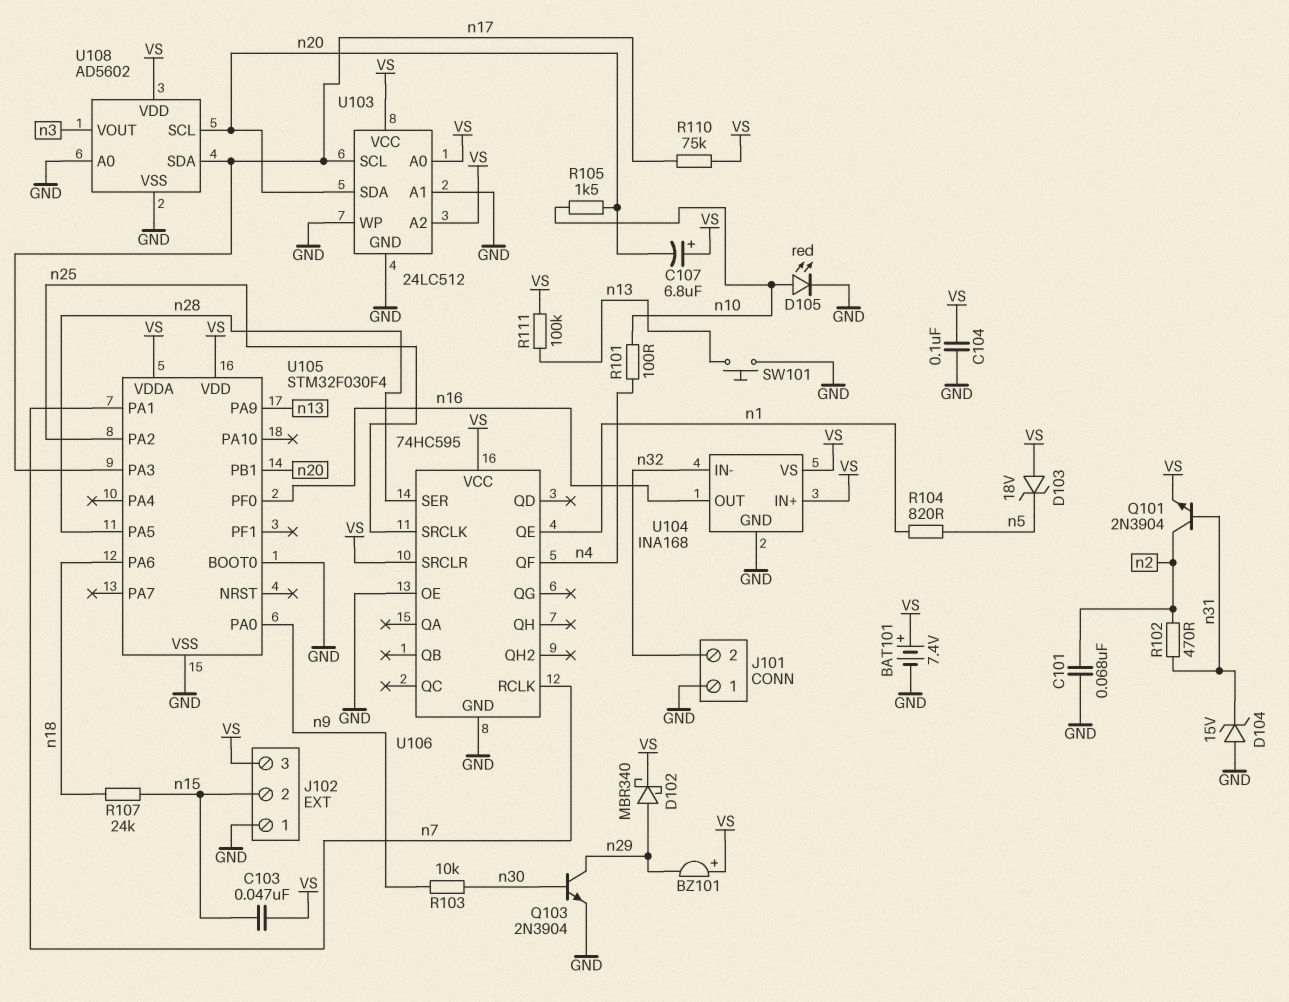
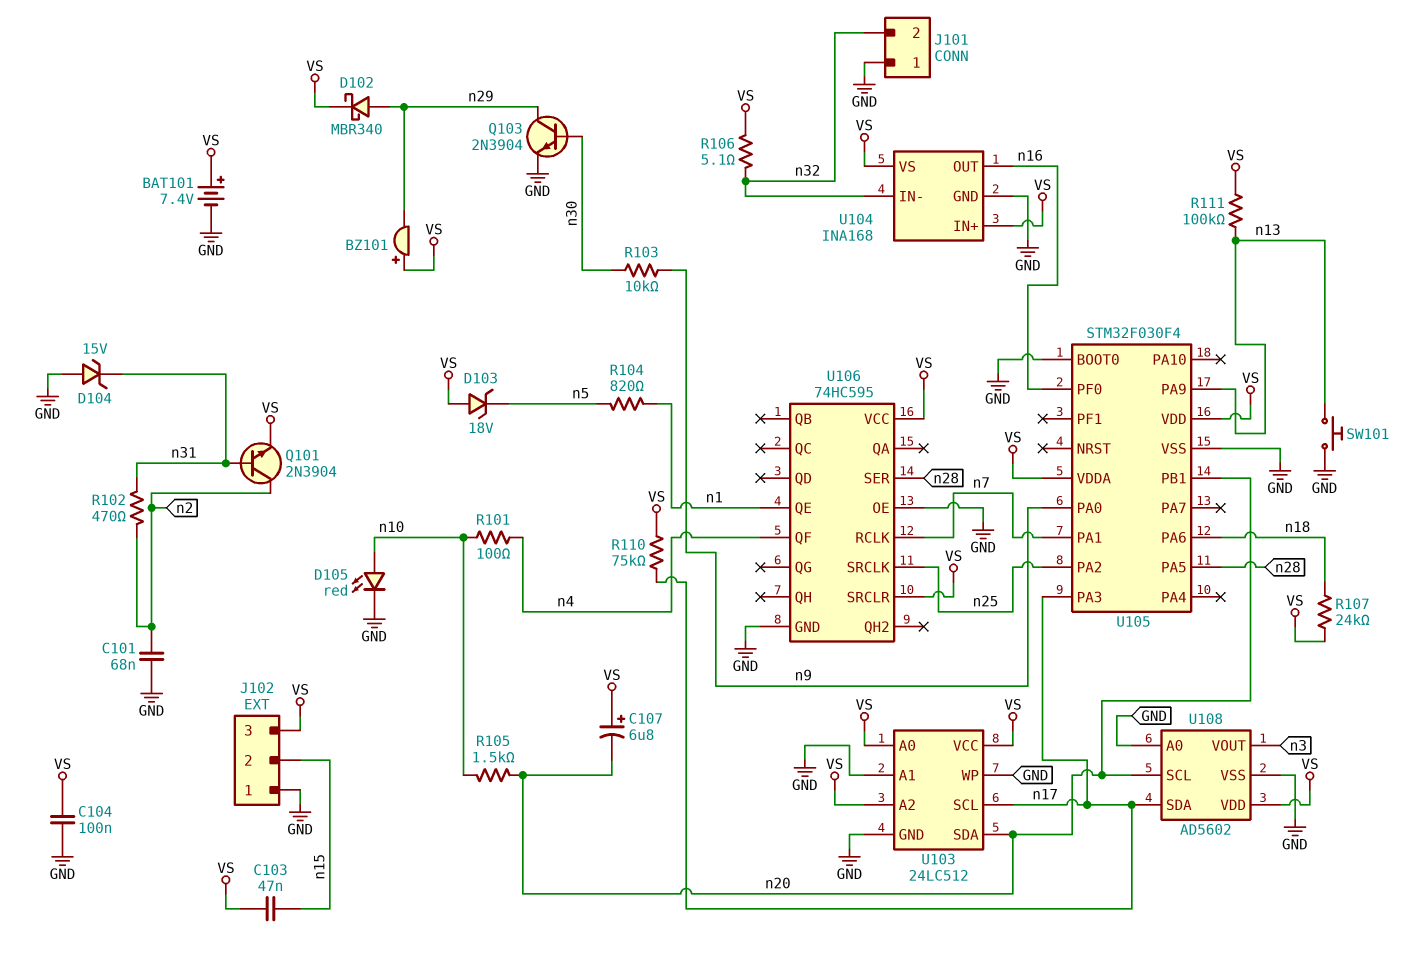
R106: none -> 5.1 (VS, n32)
R107: 24k (n15, n18) -> 24k (VS, n18)

